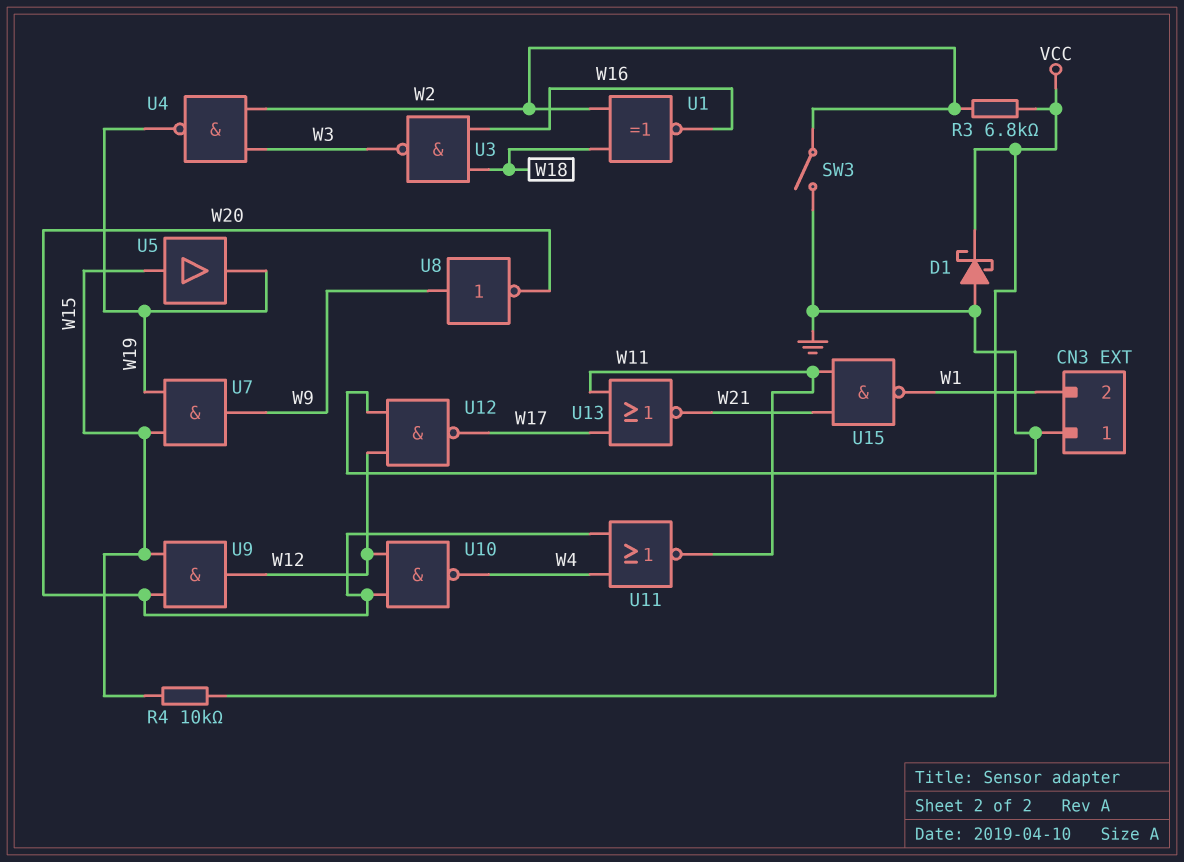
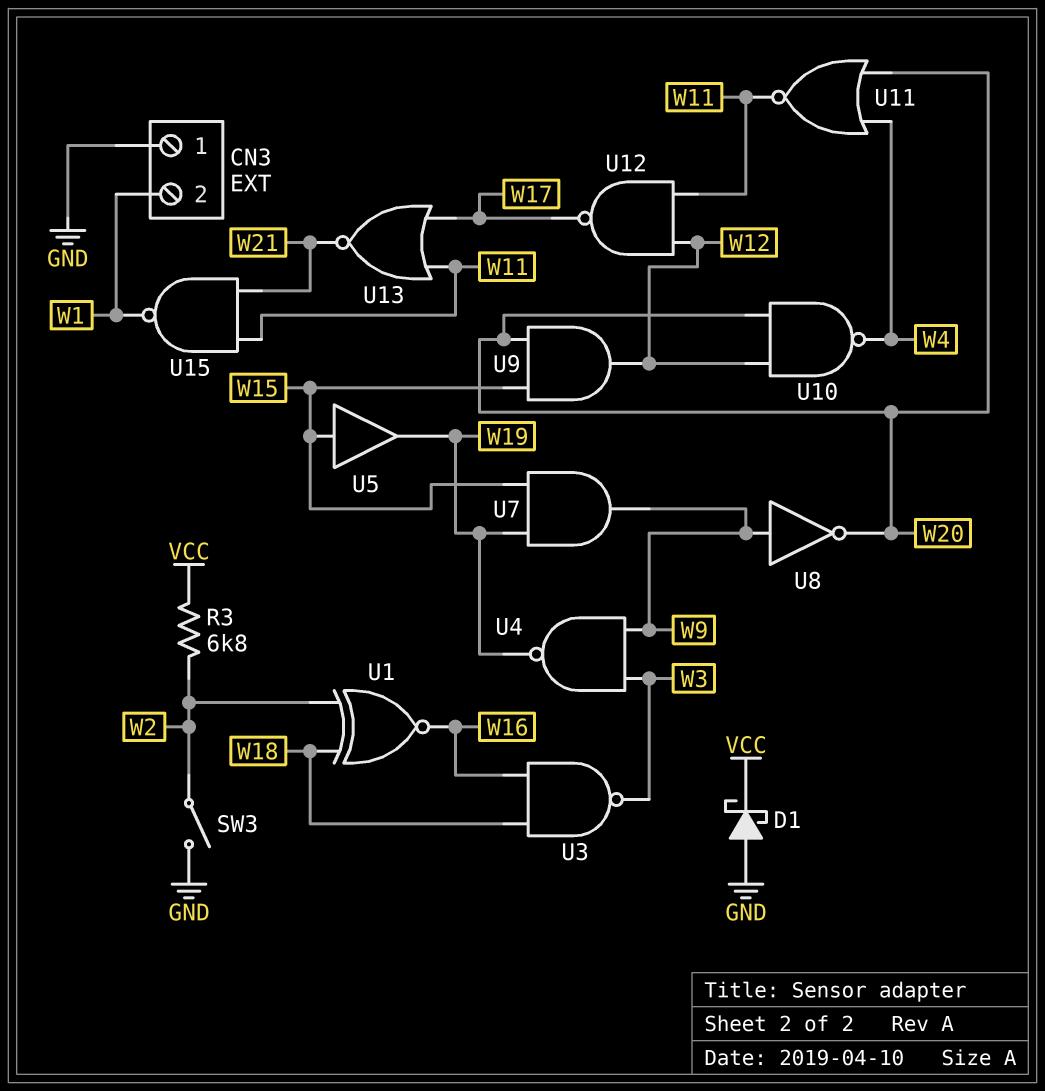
R4: 10k (VCC, W15) -> none
U4: NAND (in W2, in W3, out W19) -> NAND (in W3, in W9, out W19)
U12: NAND (in GND, in W12, out W17) -> NAND (in W11, in W12, out W17)

